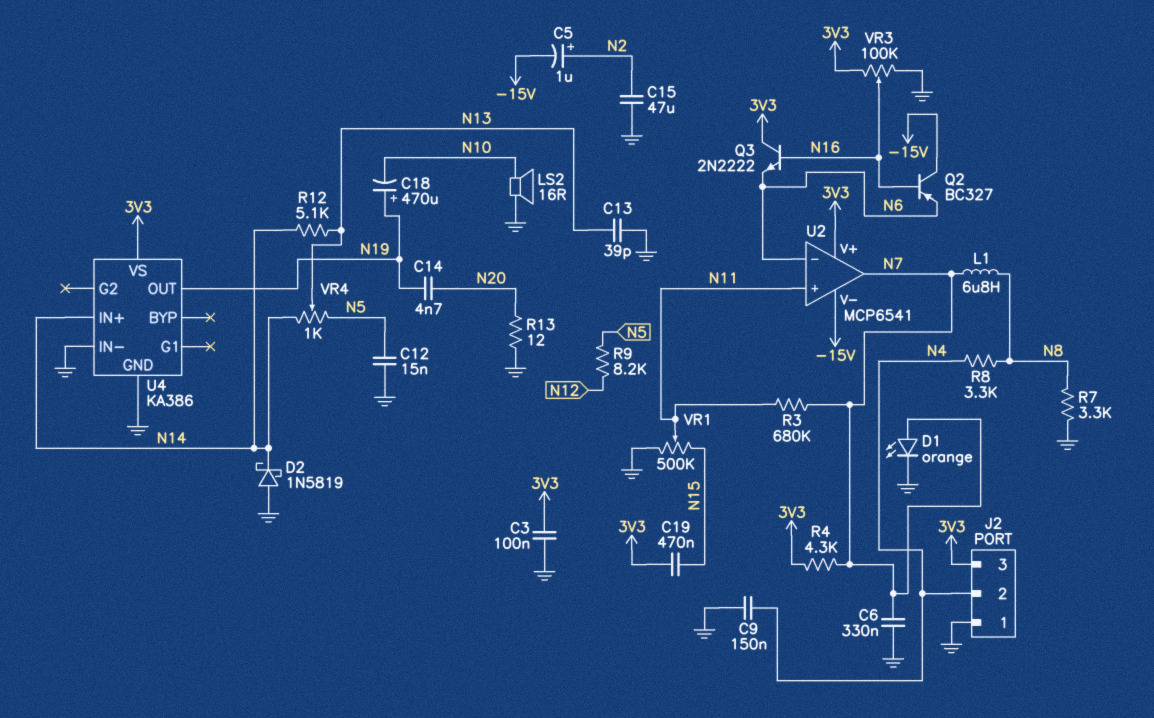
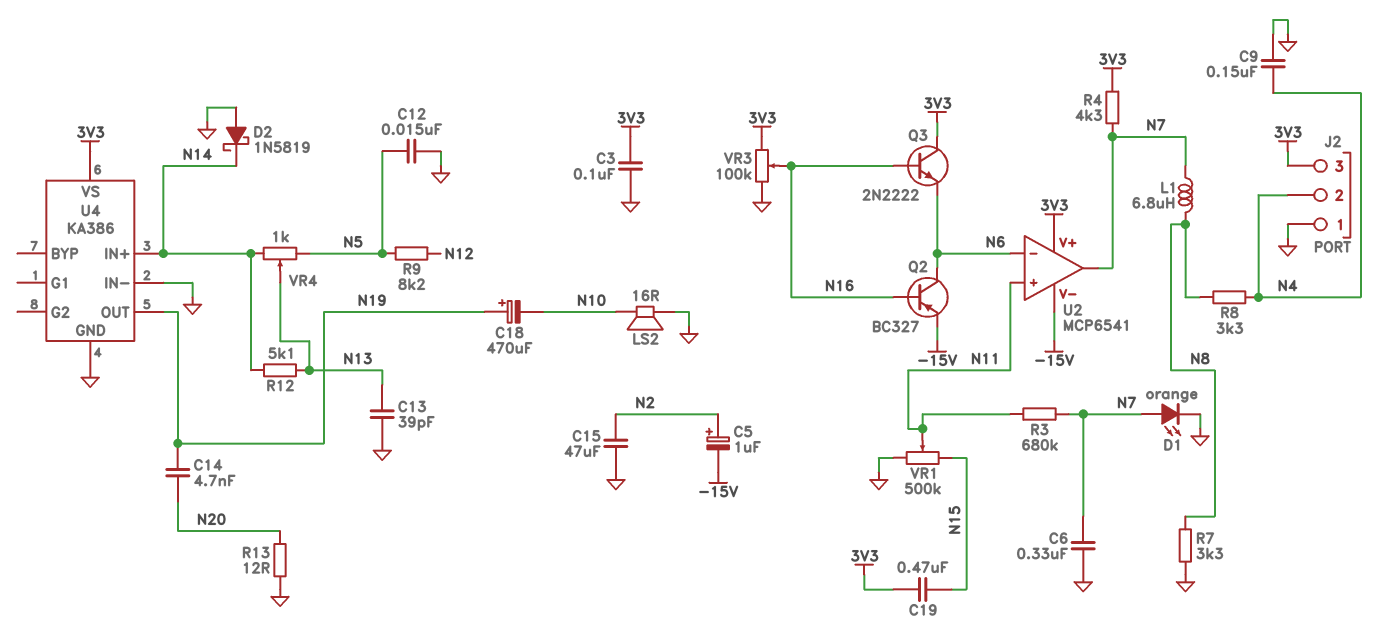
Q2: PNP BC327 (B N16, C -15V, E N6) -> PNP BC327 (B N16, C N6, E -15V)

